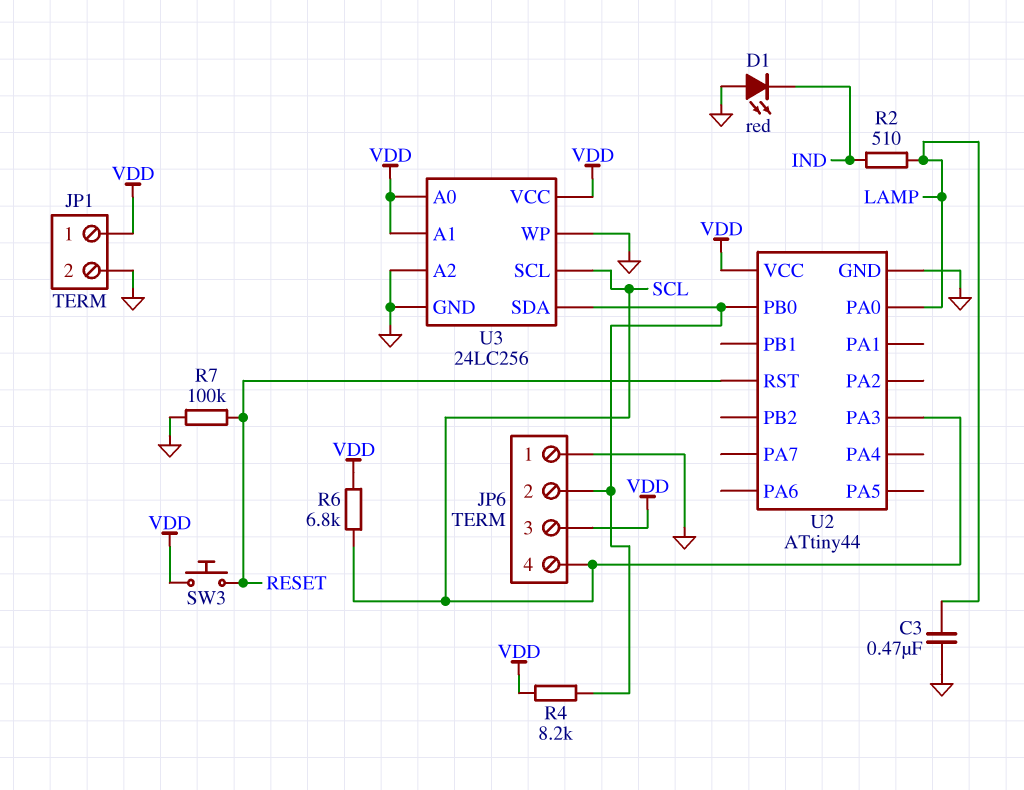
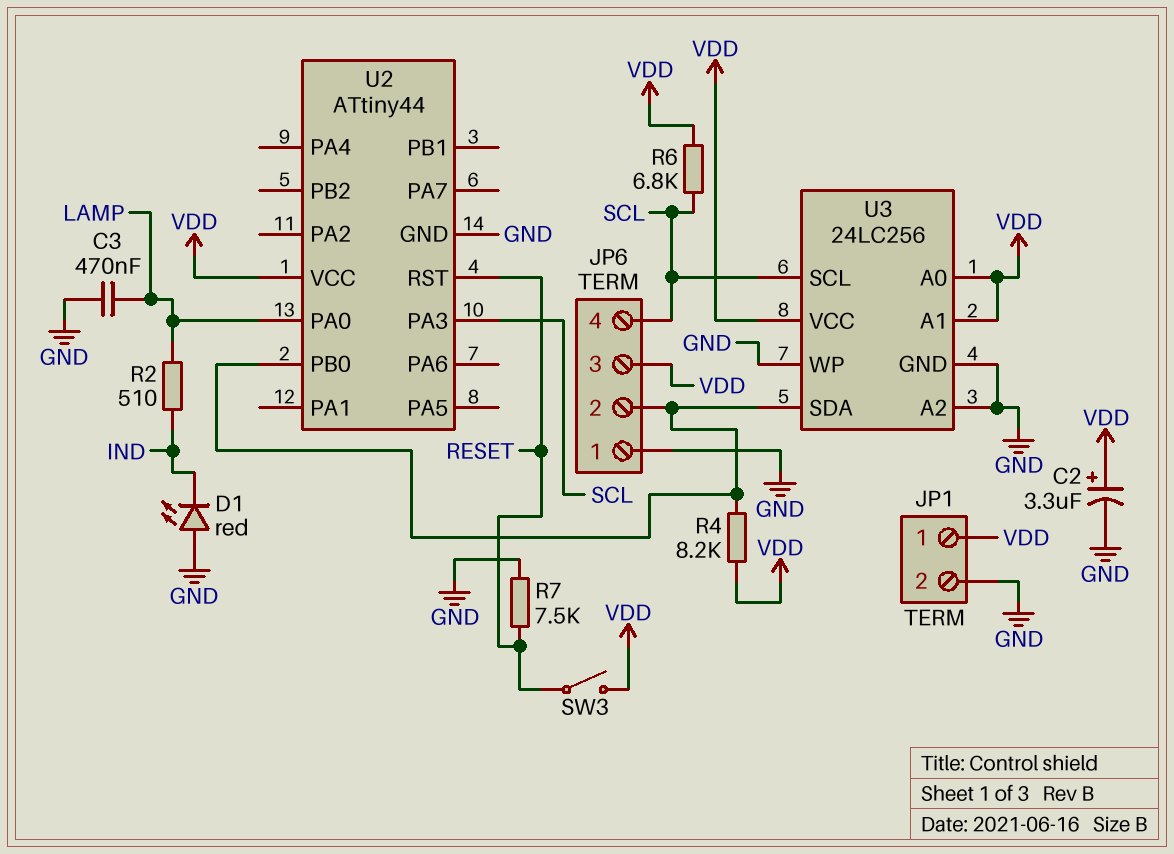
C2: none -> 3.3uF (plus VDD, minus GND)
R7: 100k (GND, RESET) -> 7.5k (GND, RESET)
SW3: button (RESET, VDD) -> switch (RESET, VDD)

